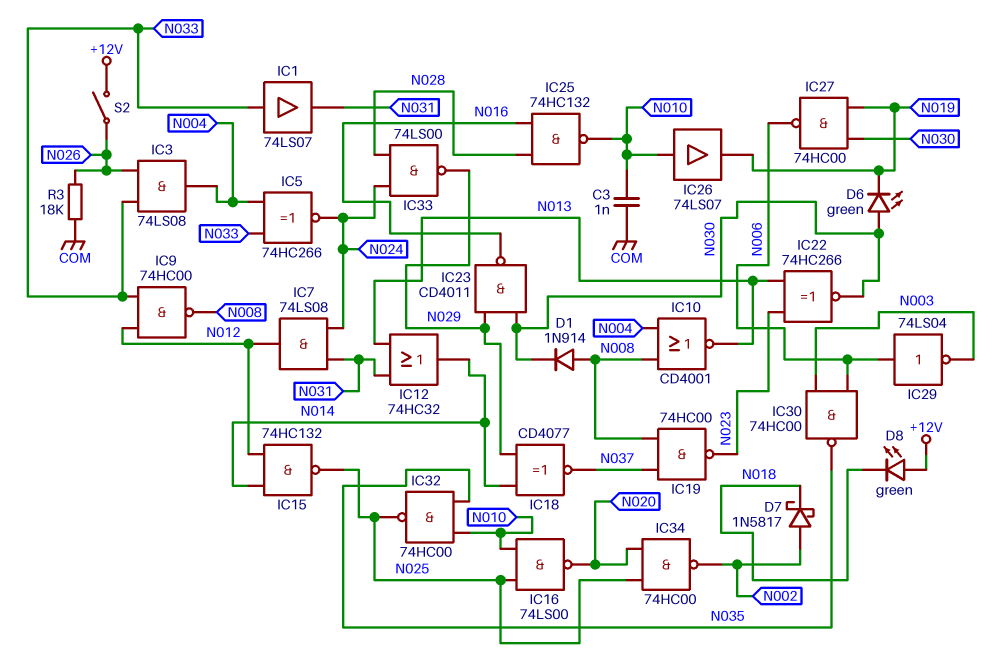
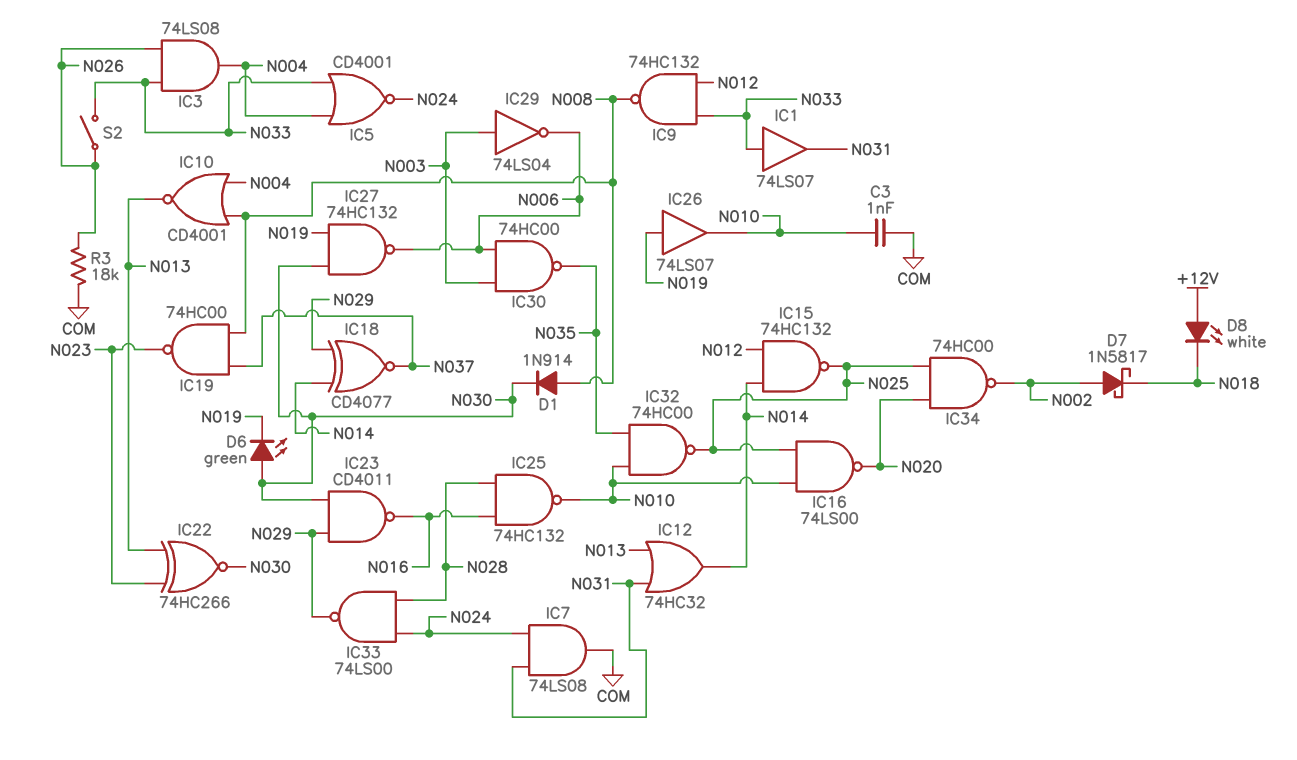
D8: LED green (A +12V, K N018) -> LED white (A +12V, K N018)
IC5: XNOR 74HC266 (in N004, in N033, out N024) -> NOR CD4001 (in N004, in N033, out N024)
IC7: AND 74LS08 (in N024, in N031, out N012) -> AND 74LS08 (in N024, in N031, out COM)
IC9: NAND 74HC00 (in N012, in N033, out N008) -> NAND 74HC132 (in N012, in N033, out N008)
IC26: buffer 74LS07 (in N010, out N019) -> buffer 74LS07 (in N019, out N010)
IC27: NAND 74HC00 (in N019, in N030, out N006) -> NAND 74HC132 (in N019, in N030, out N006)
IC29: NOT 74LS04 (in N006, out N003) -> NOT 74LS04 (in N003, out N006)
S2: switch (+12V, N026) -> switch (N026, N033)

